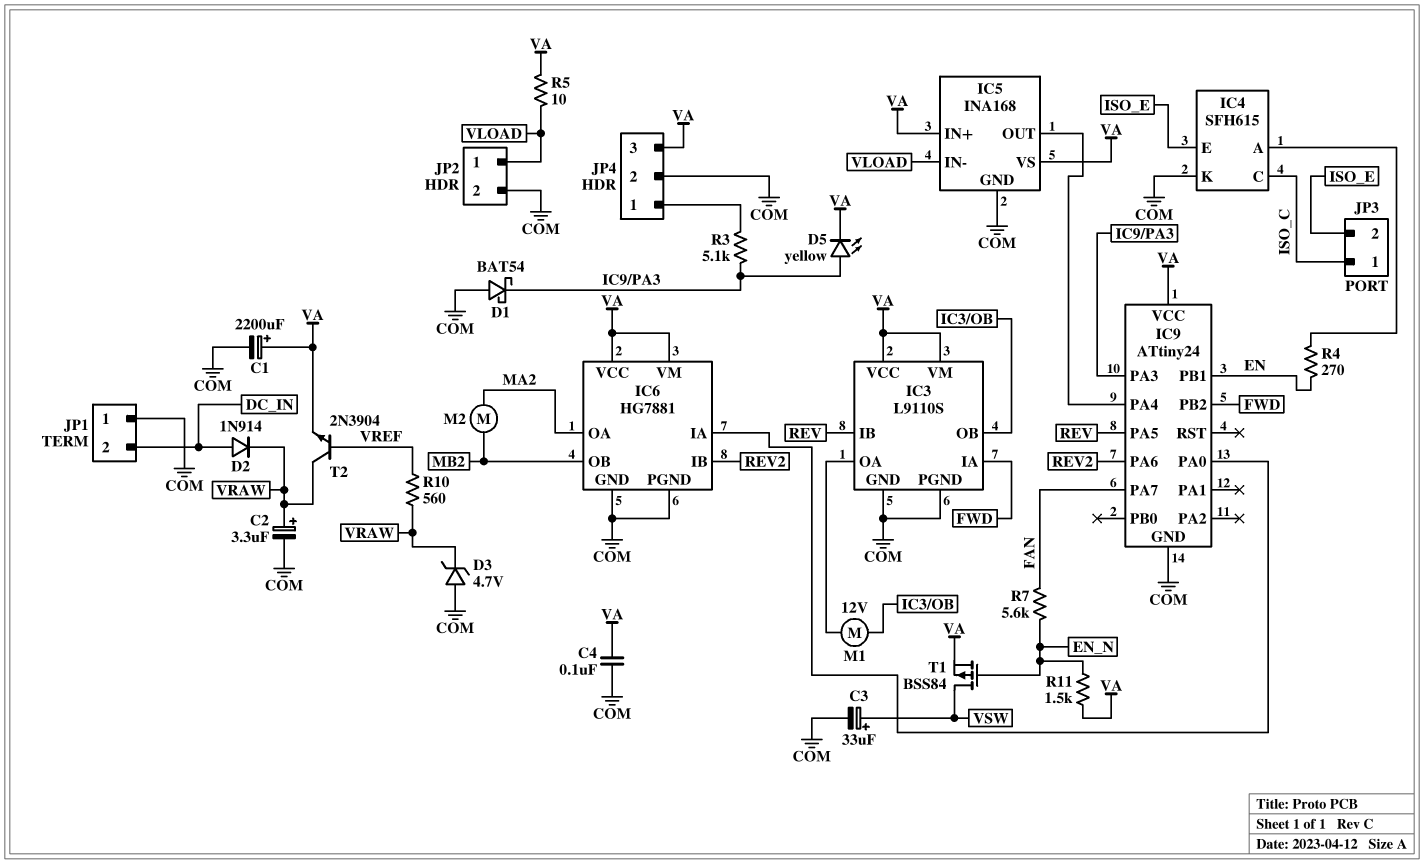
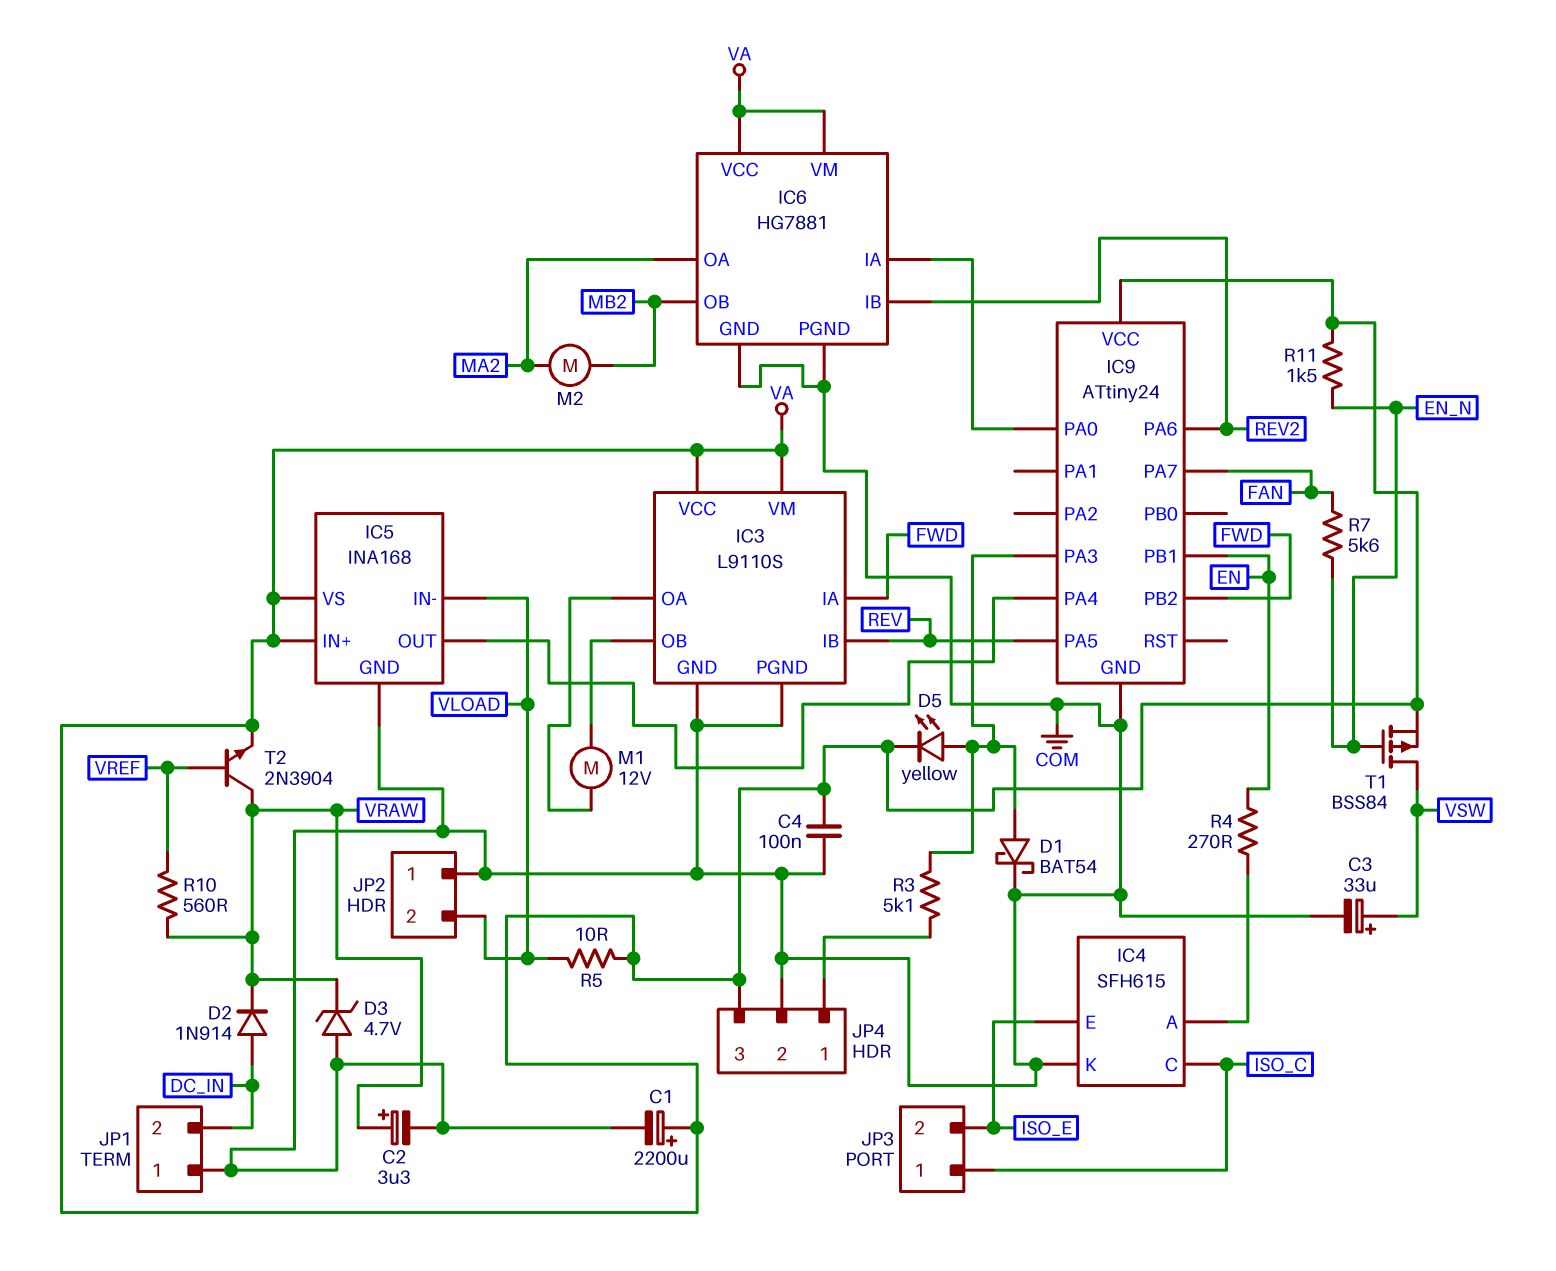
D1: schottky BAT54 (A COM, K IC9/PA3) -> schottky BAT54 (A IC9/PA3, K COM)
JP2 pin 1: VLOAD -> COM
JP2 pin 2: COM -> VLOAD

